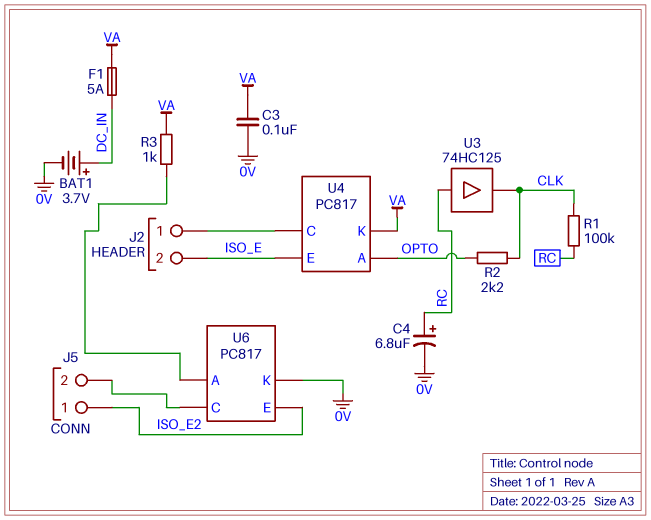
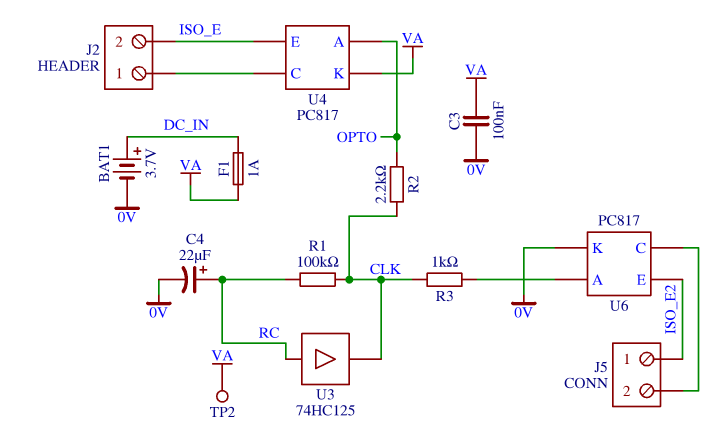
C4: 6.8uF (plus RC, minus 0V) -> 22uF (plus RC, minus 0V)
F1: 5A (DC_IN, VA) -> 1A (DC_IN, VA)
R3: 1k (U6/A, VA) -> 1k (CLK, U6/A)
TP2: none -> test point (VA)

